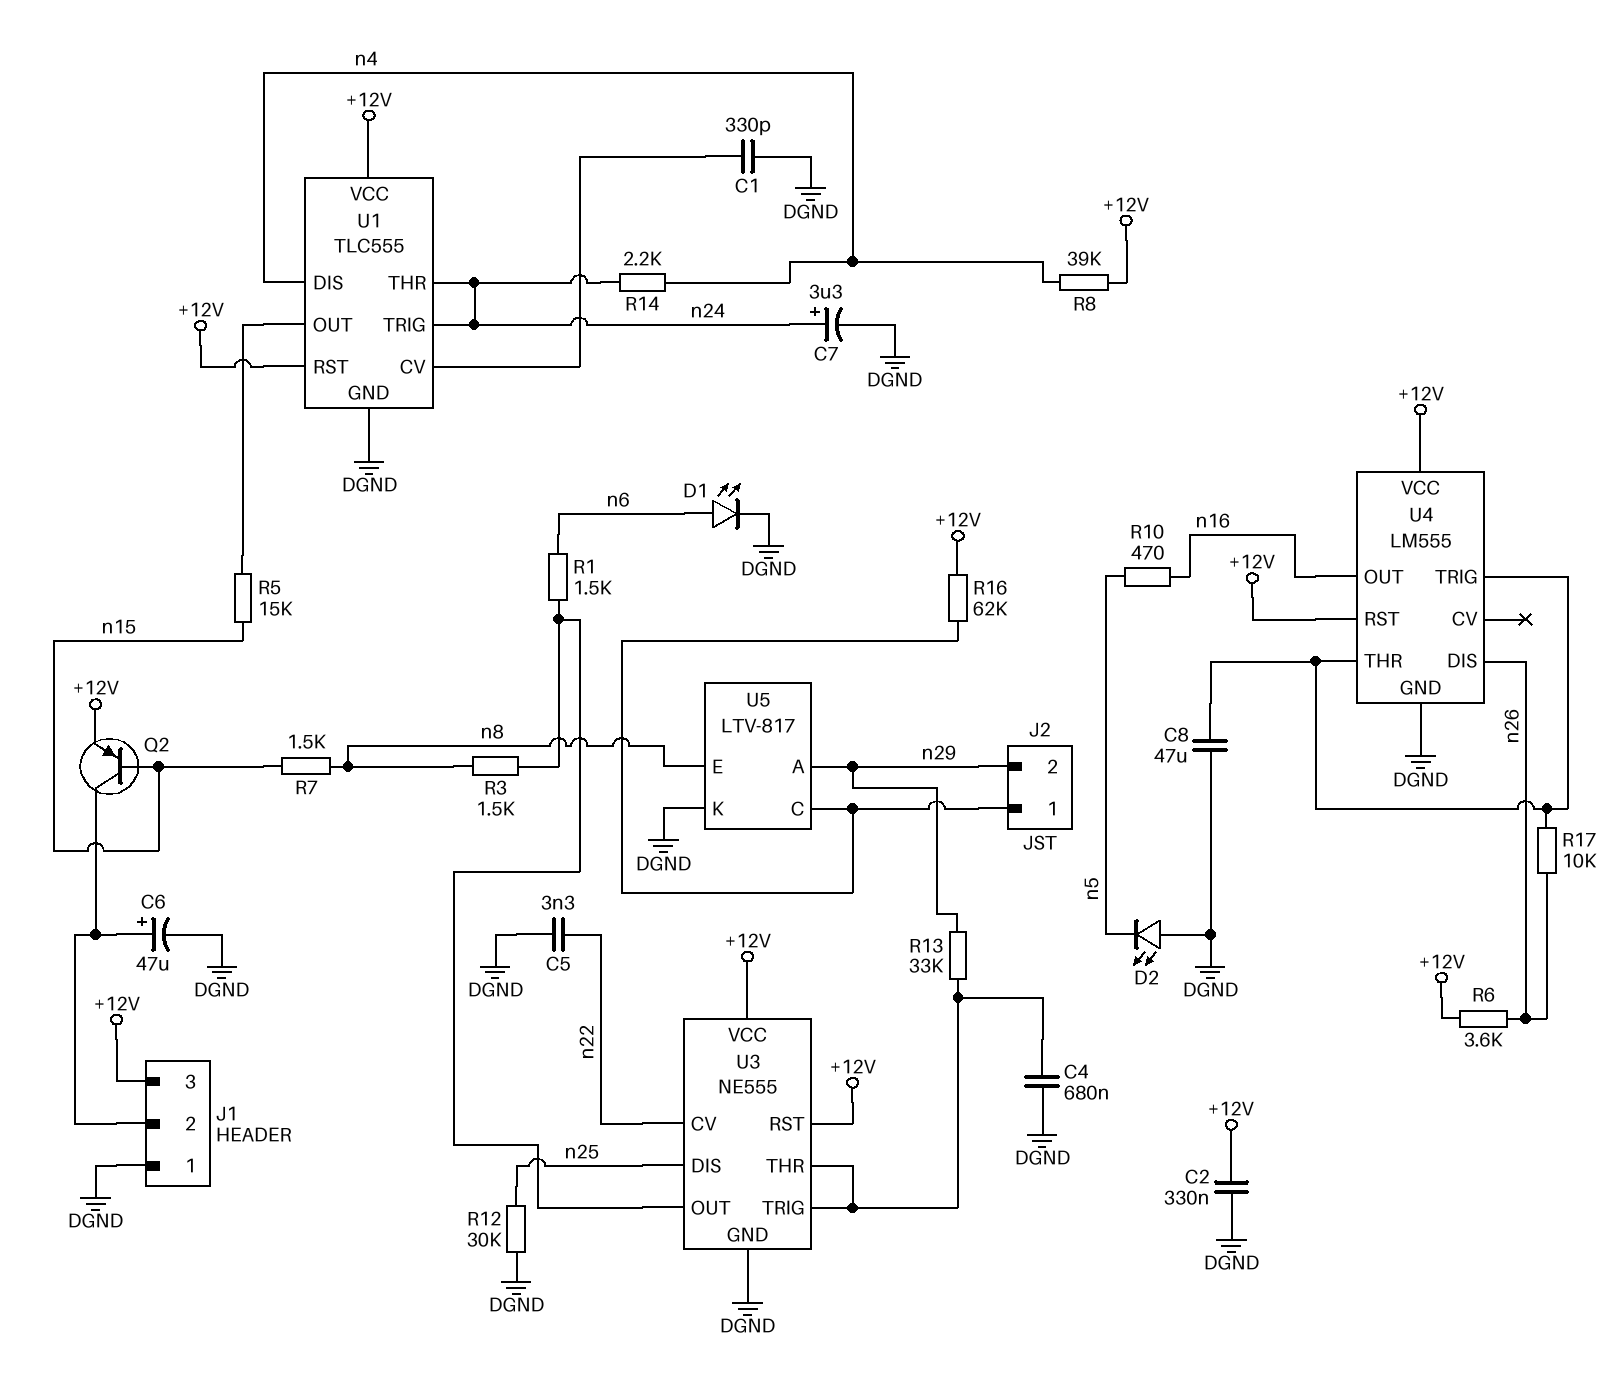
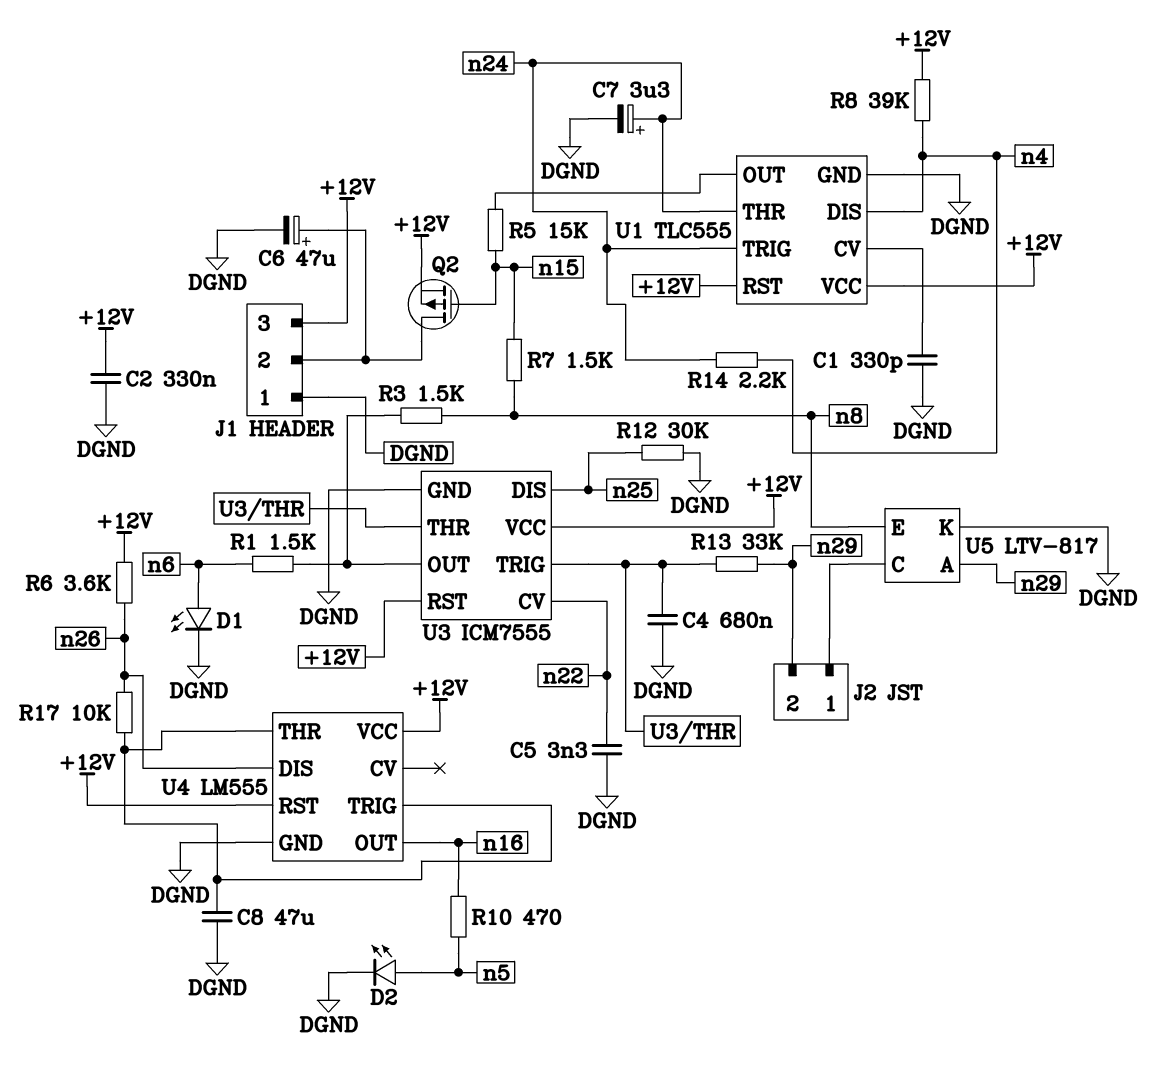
D2: LED (A DGND, K n5) -> LED (A n5, K DGND)
Q2: PNP (B n15, C J1/2, E +12V) -> PMOS (G n15, D J1/2, S +12V)
R16: 62k (+12V, J2/1) -> none
U3: NE555 -> ICM7555

